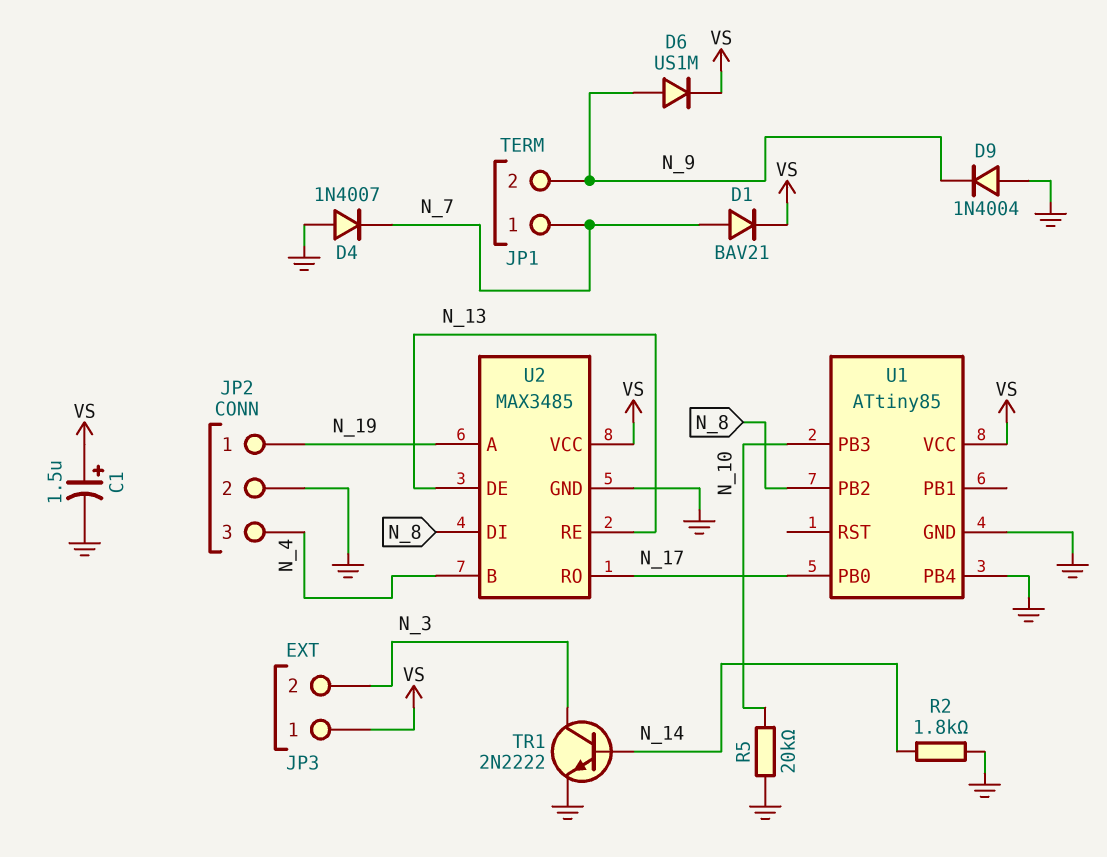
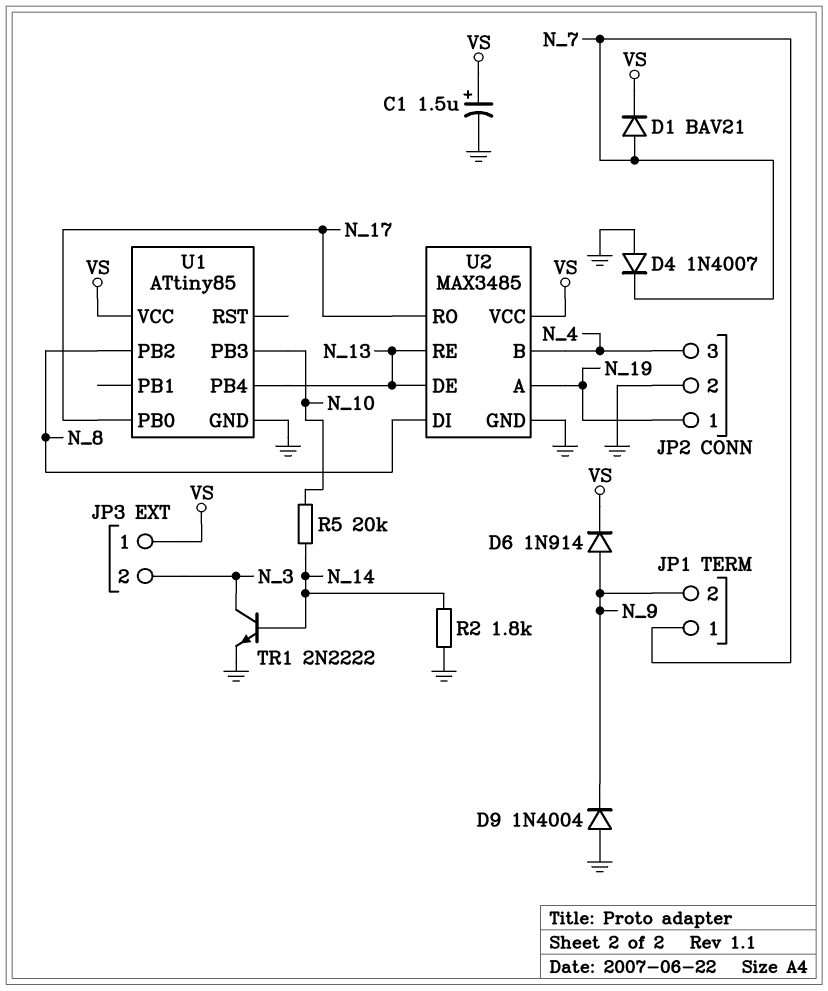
D6: diode US1M (A N_9, K VS) -> diode 1N914 (A N_9, K VS)
R5: 20k (GND, N_10) -> 20k (N_10, N_14)
U1 pin PB4: GND -> N_13

